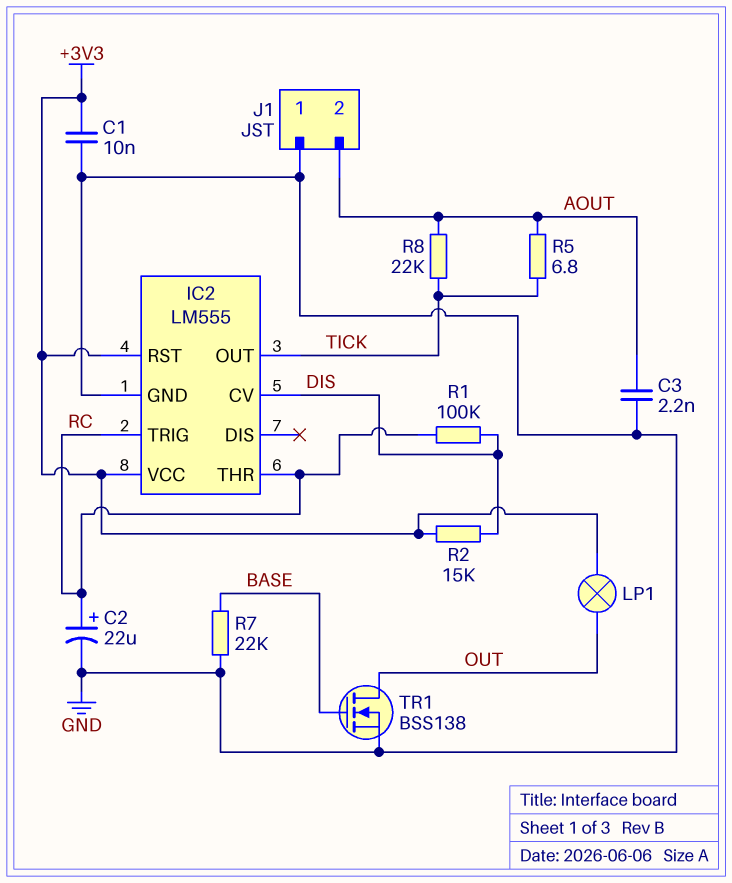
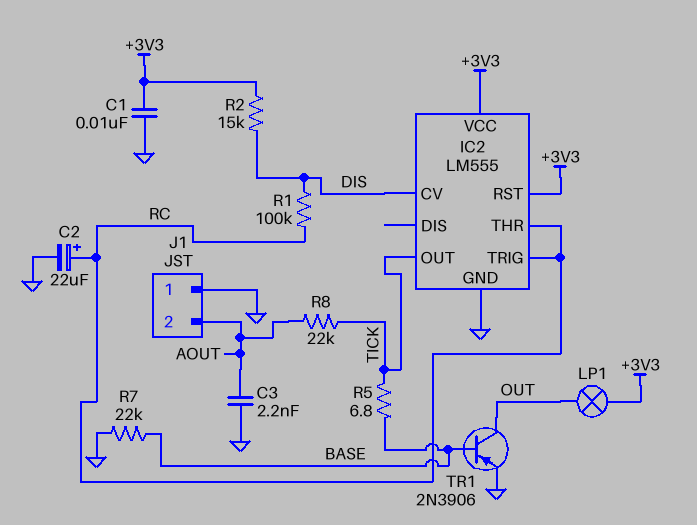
R5: 6.8 (AOUT, TICK) -> 6.8 (BASE, TICK)
TR1: NMOS BSS138 (G BASE, D OUT, S GND) -> PNP 2N3906 (B BASE, C OUT, E GND)

